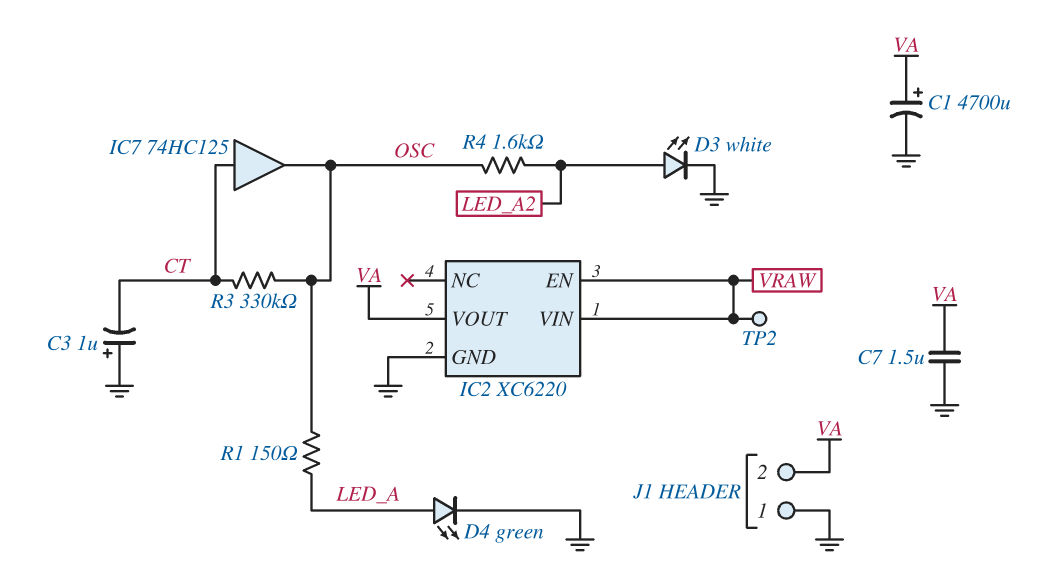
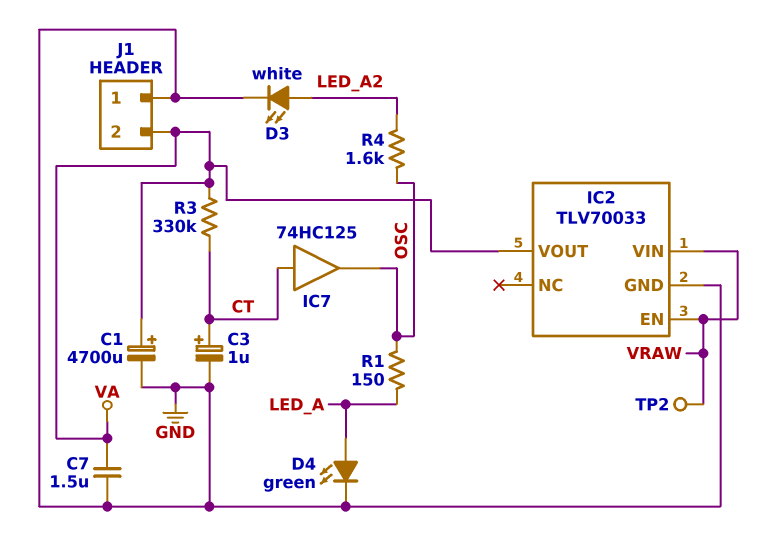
C3: 1uF (plus GND, minus CT) -> 1uF (plus CT, minus GND)
IC2: XC6220 -> TLV70033
R3: 330k (CT, OSC) -> 330k (CT, VA)

